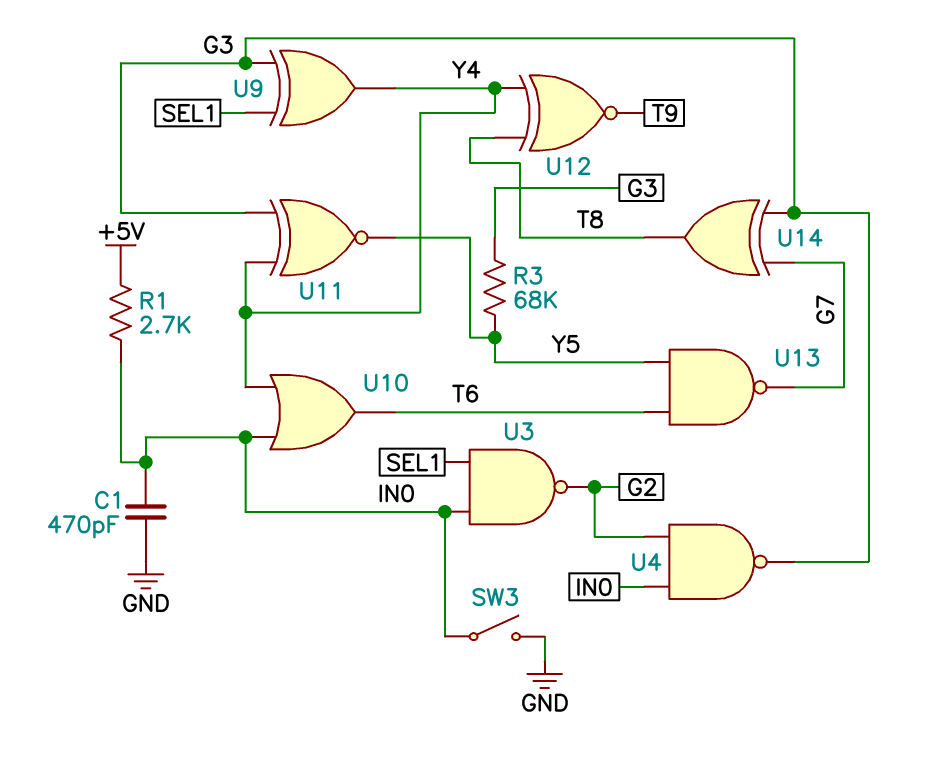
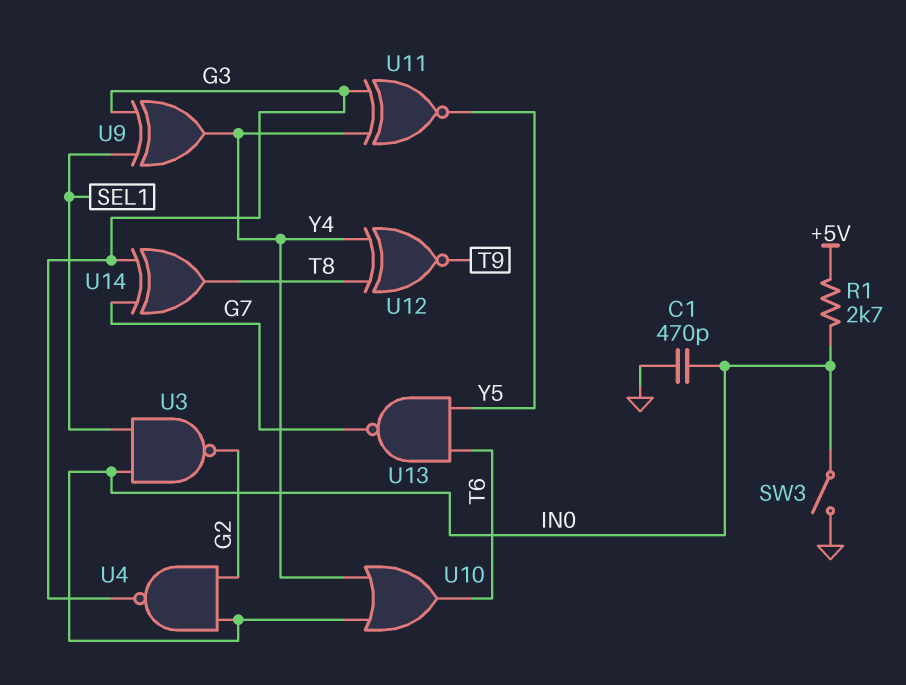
R3: 68k (G3, Y5) -> none

